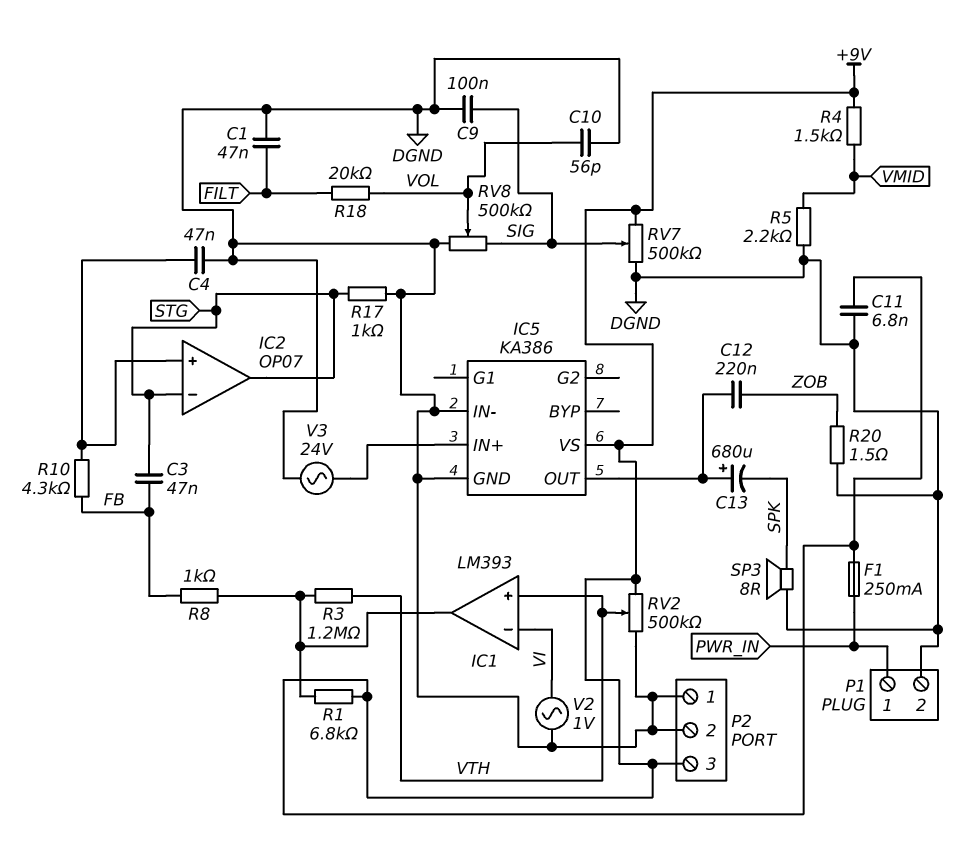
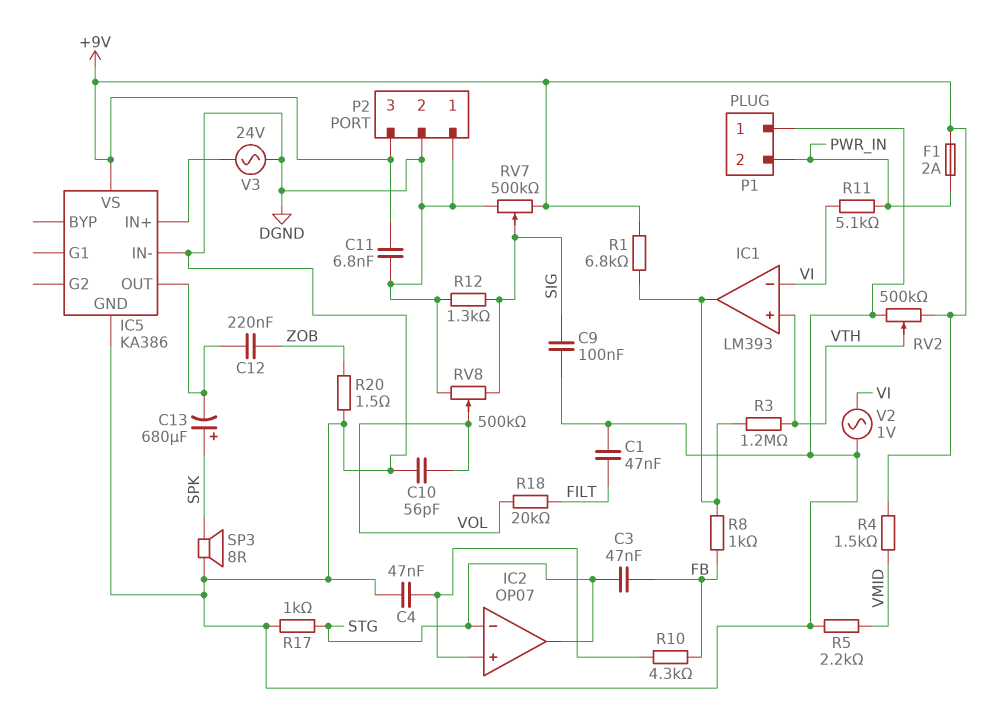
C13: 680uF (plus IC5/OUT, minus SPK) -> 680uF (plus SPK, minus IC5/OUT)
F1: 250mA (+9V, PWR_IN) -> 2A (+9V, PWR_IN)
P1 pin 1: PWR_IN -> DGND
P1 pin 2: DGND -> PWR_IN
R11: none -> 5.1k (PWR_IN, VI)
R12: none -> 1.3k (DGND, SIG)

